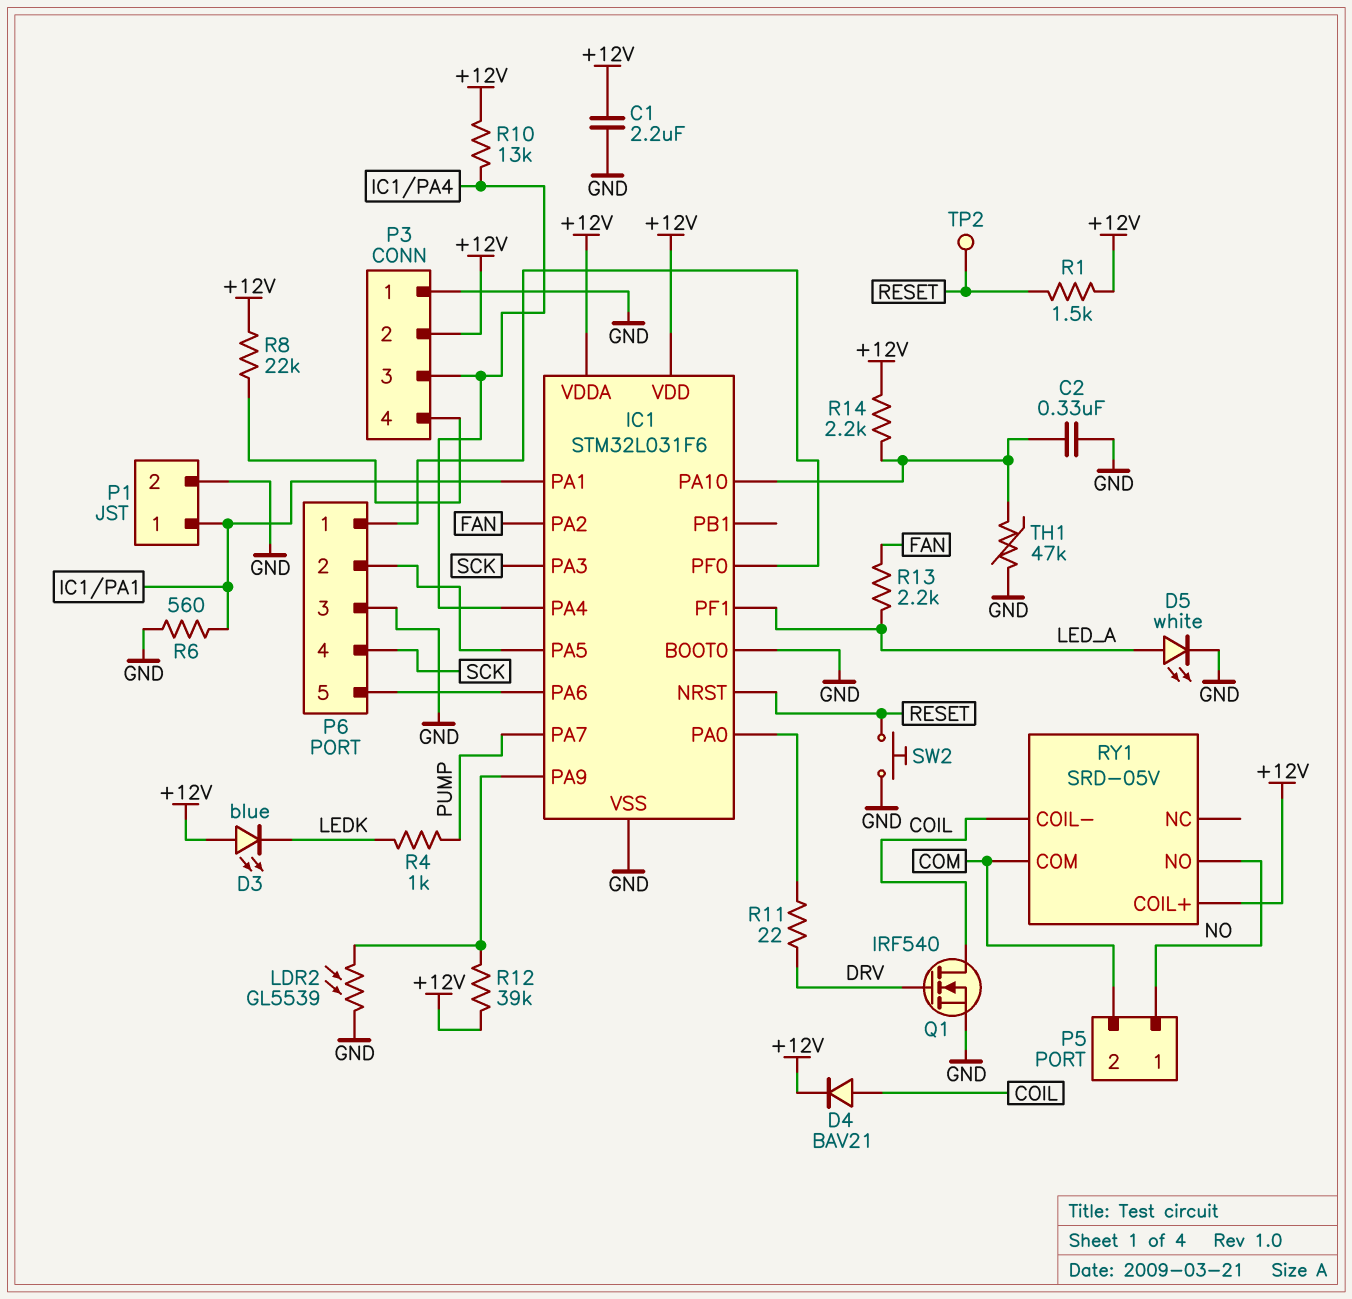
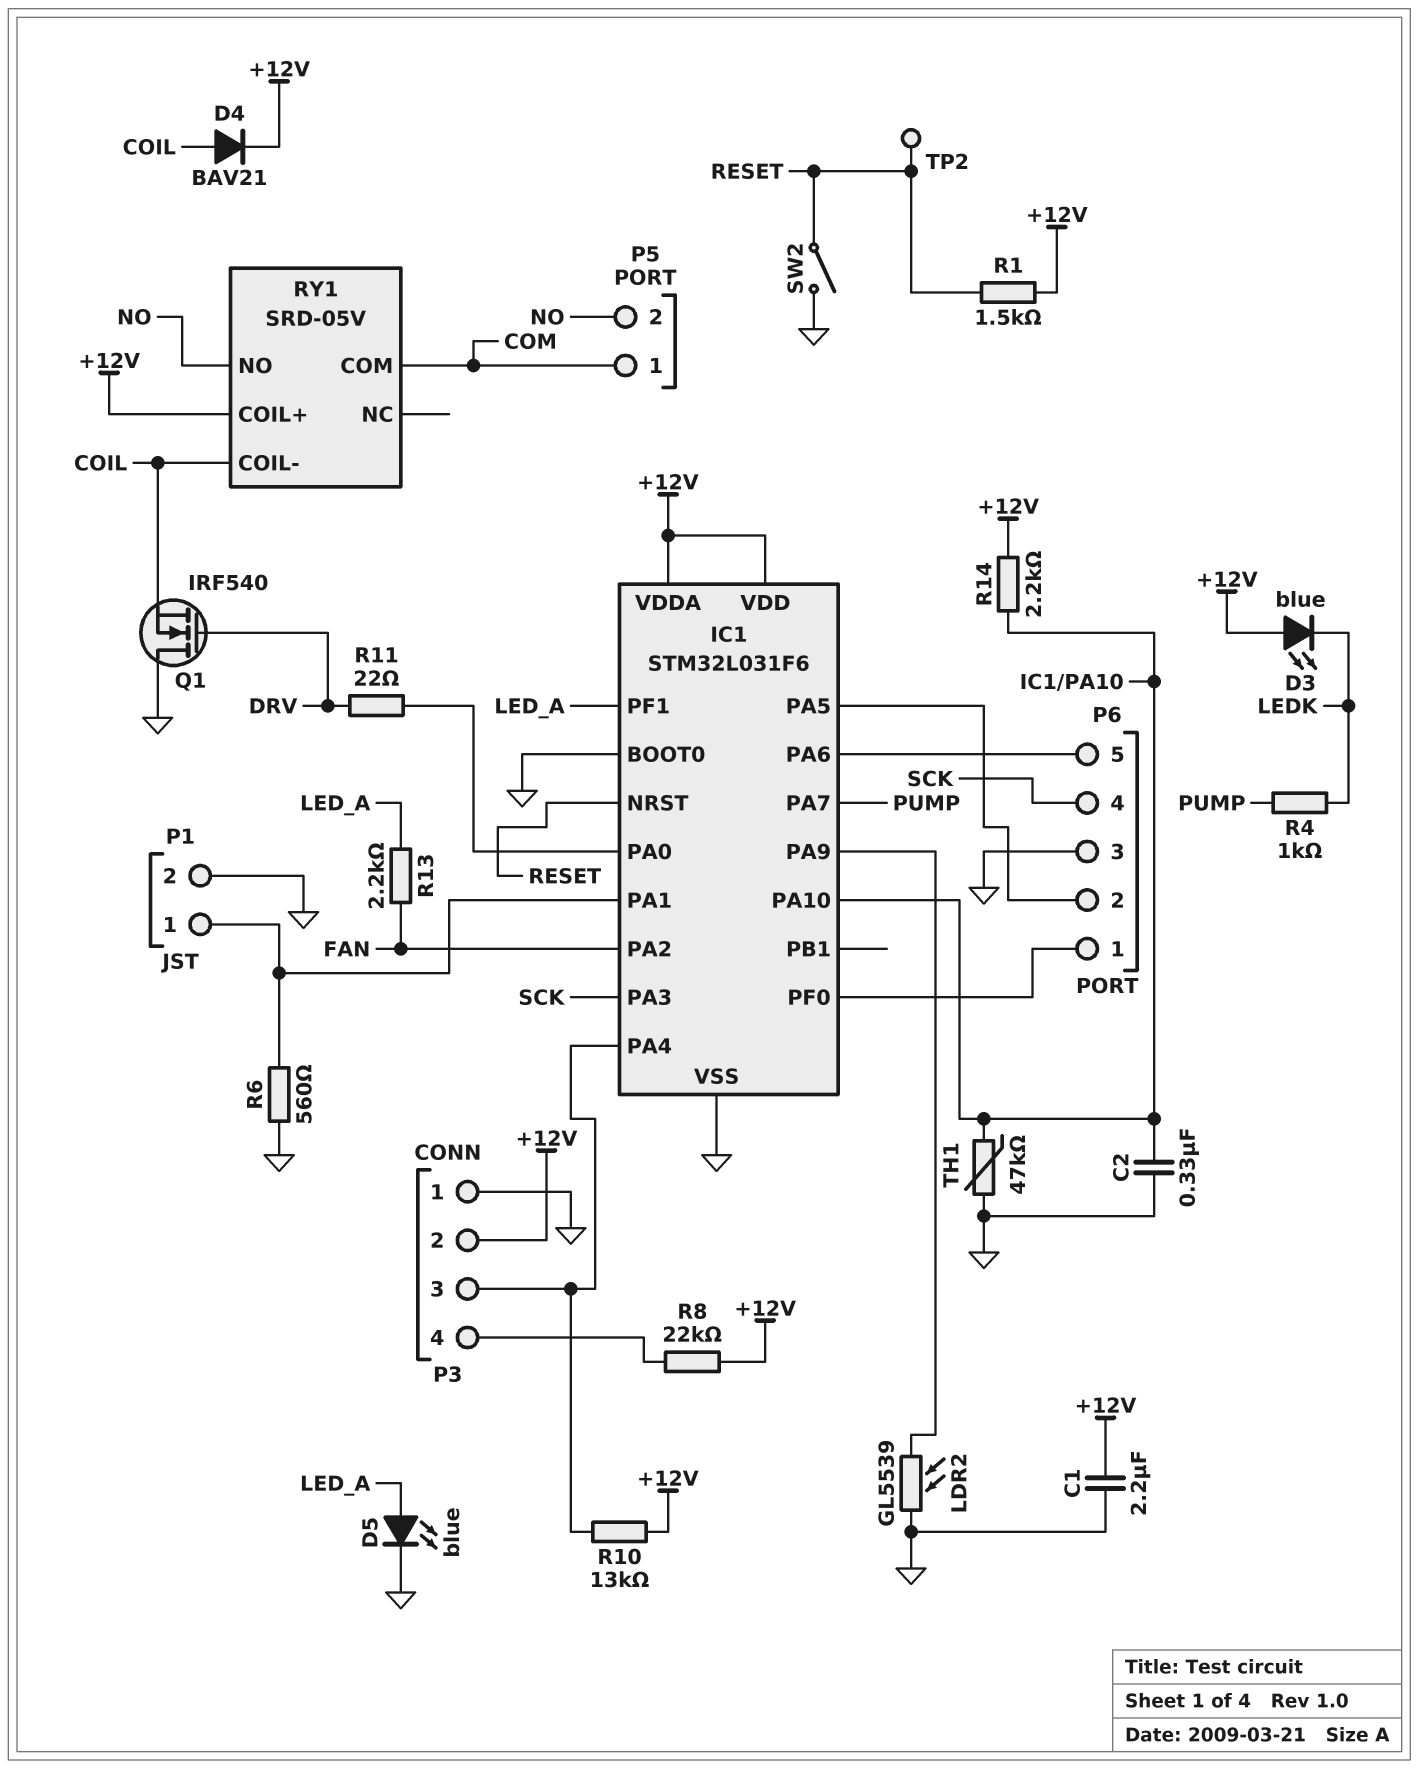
D5: LED white (A LED_A, K GND) -> LED blue (A LED_A, K GND)
P5 pin 1: NO -> COM
P5 pin 2: COM -> NO
Q1: NMOS IRF540 (G DRV, D COIL, S GND) -> NMOS IRF540 (G DRV, D GND, S COIL)
R12: 39k (+12V, IC1/PA9) -> none
SW2: button (GND, RESET) -> switch (GND, RESET)

